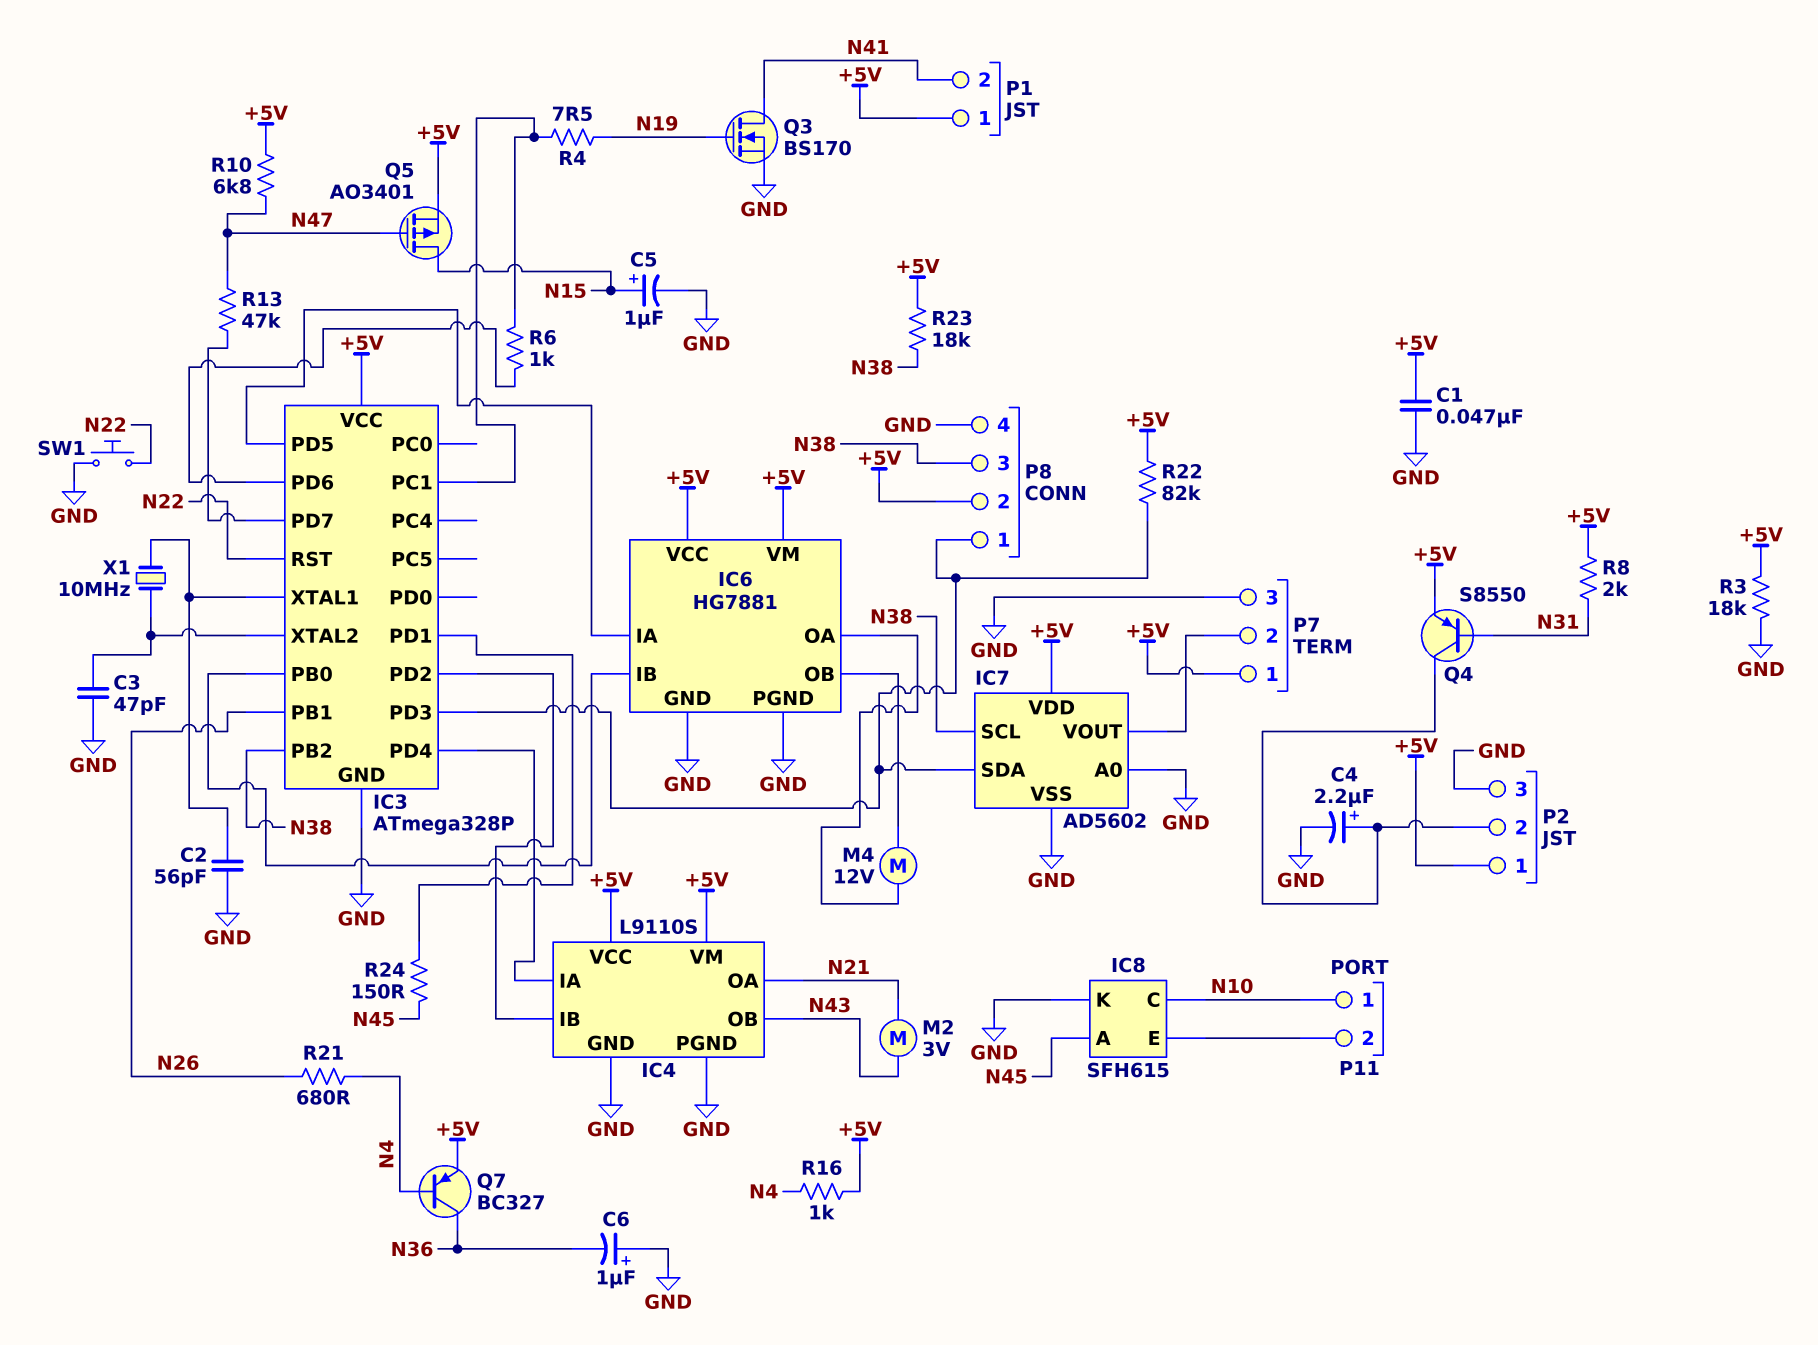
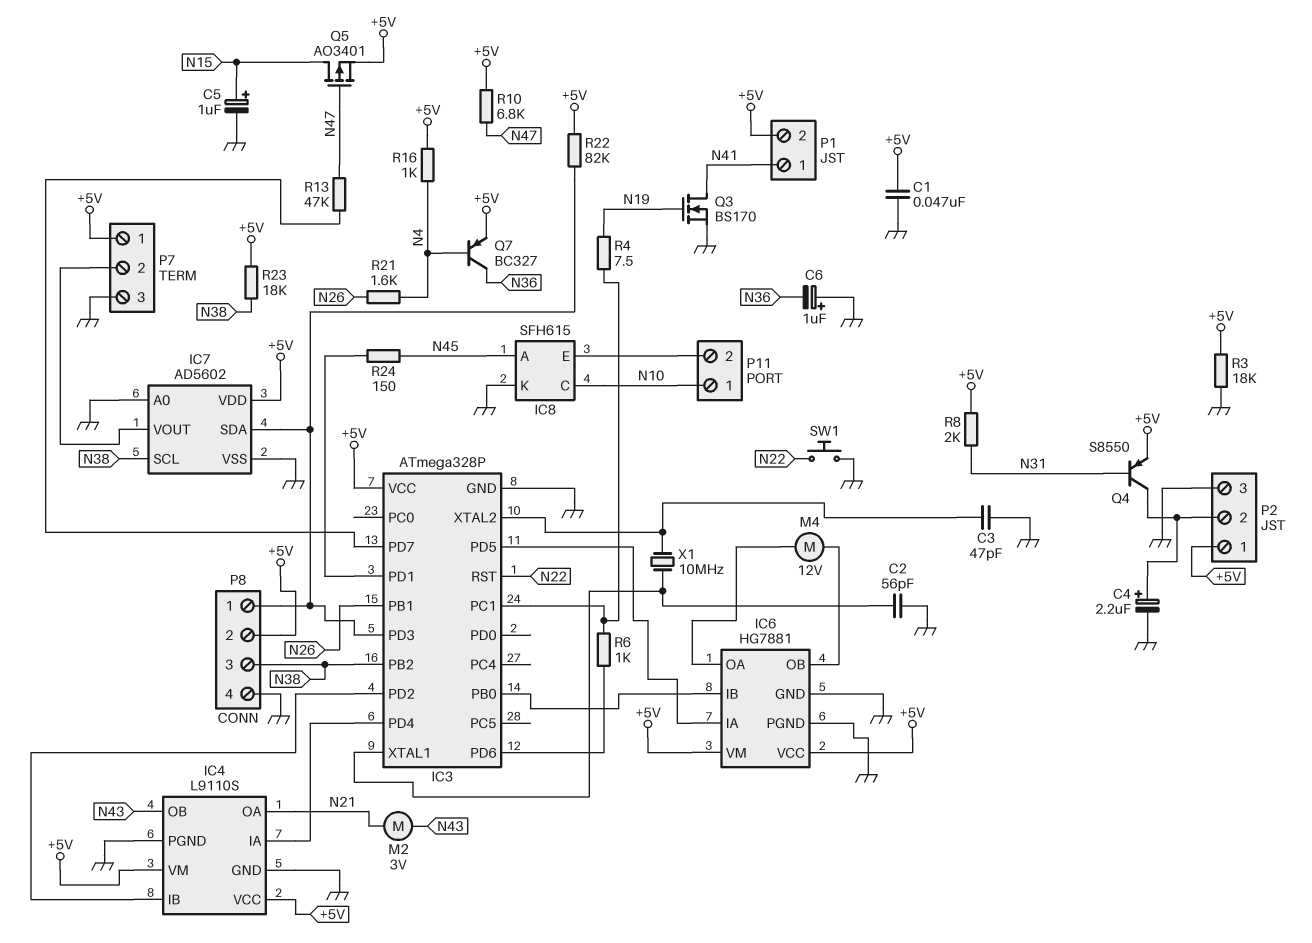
P1 pin 1: +5V -> N41
P1 pin 2: N41 -> +5V
R21: 680 (N4, N26) -> 1.6k (N4, N26)

